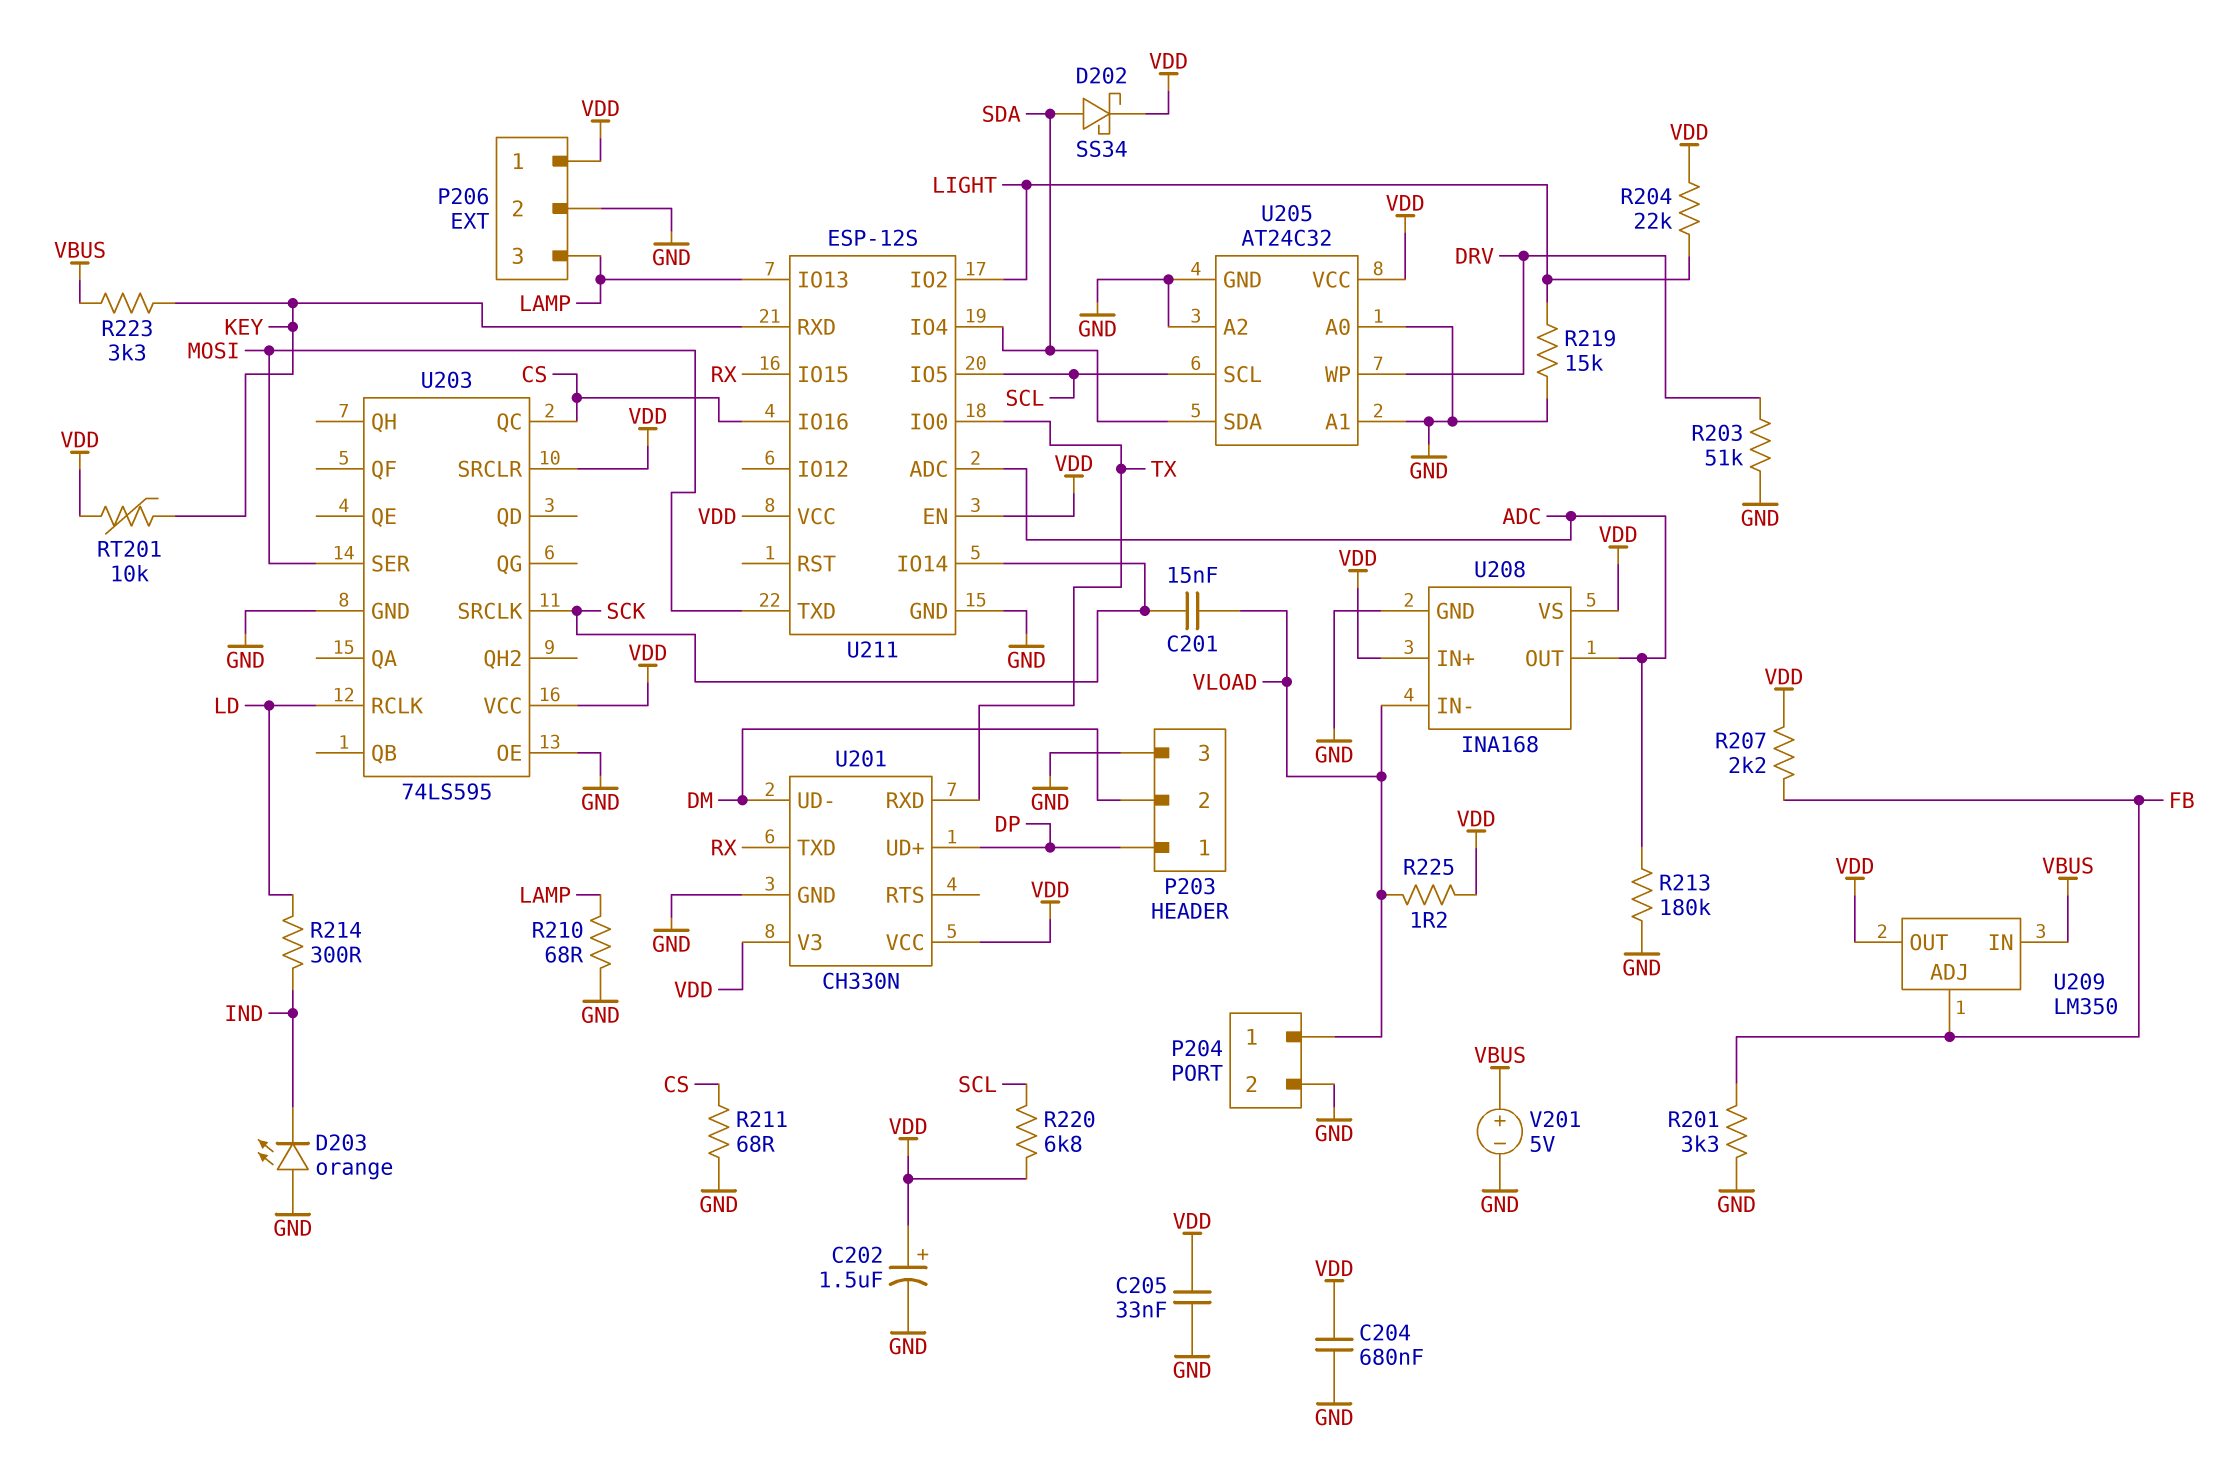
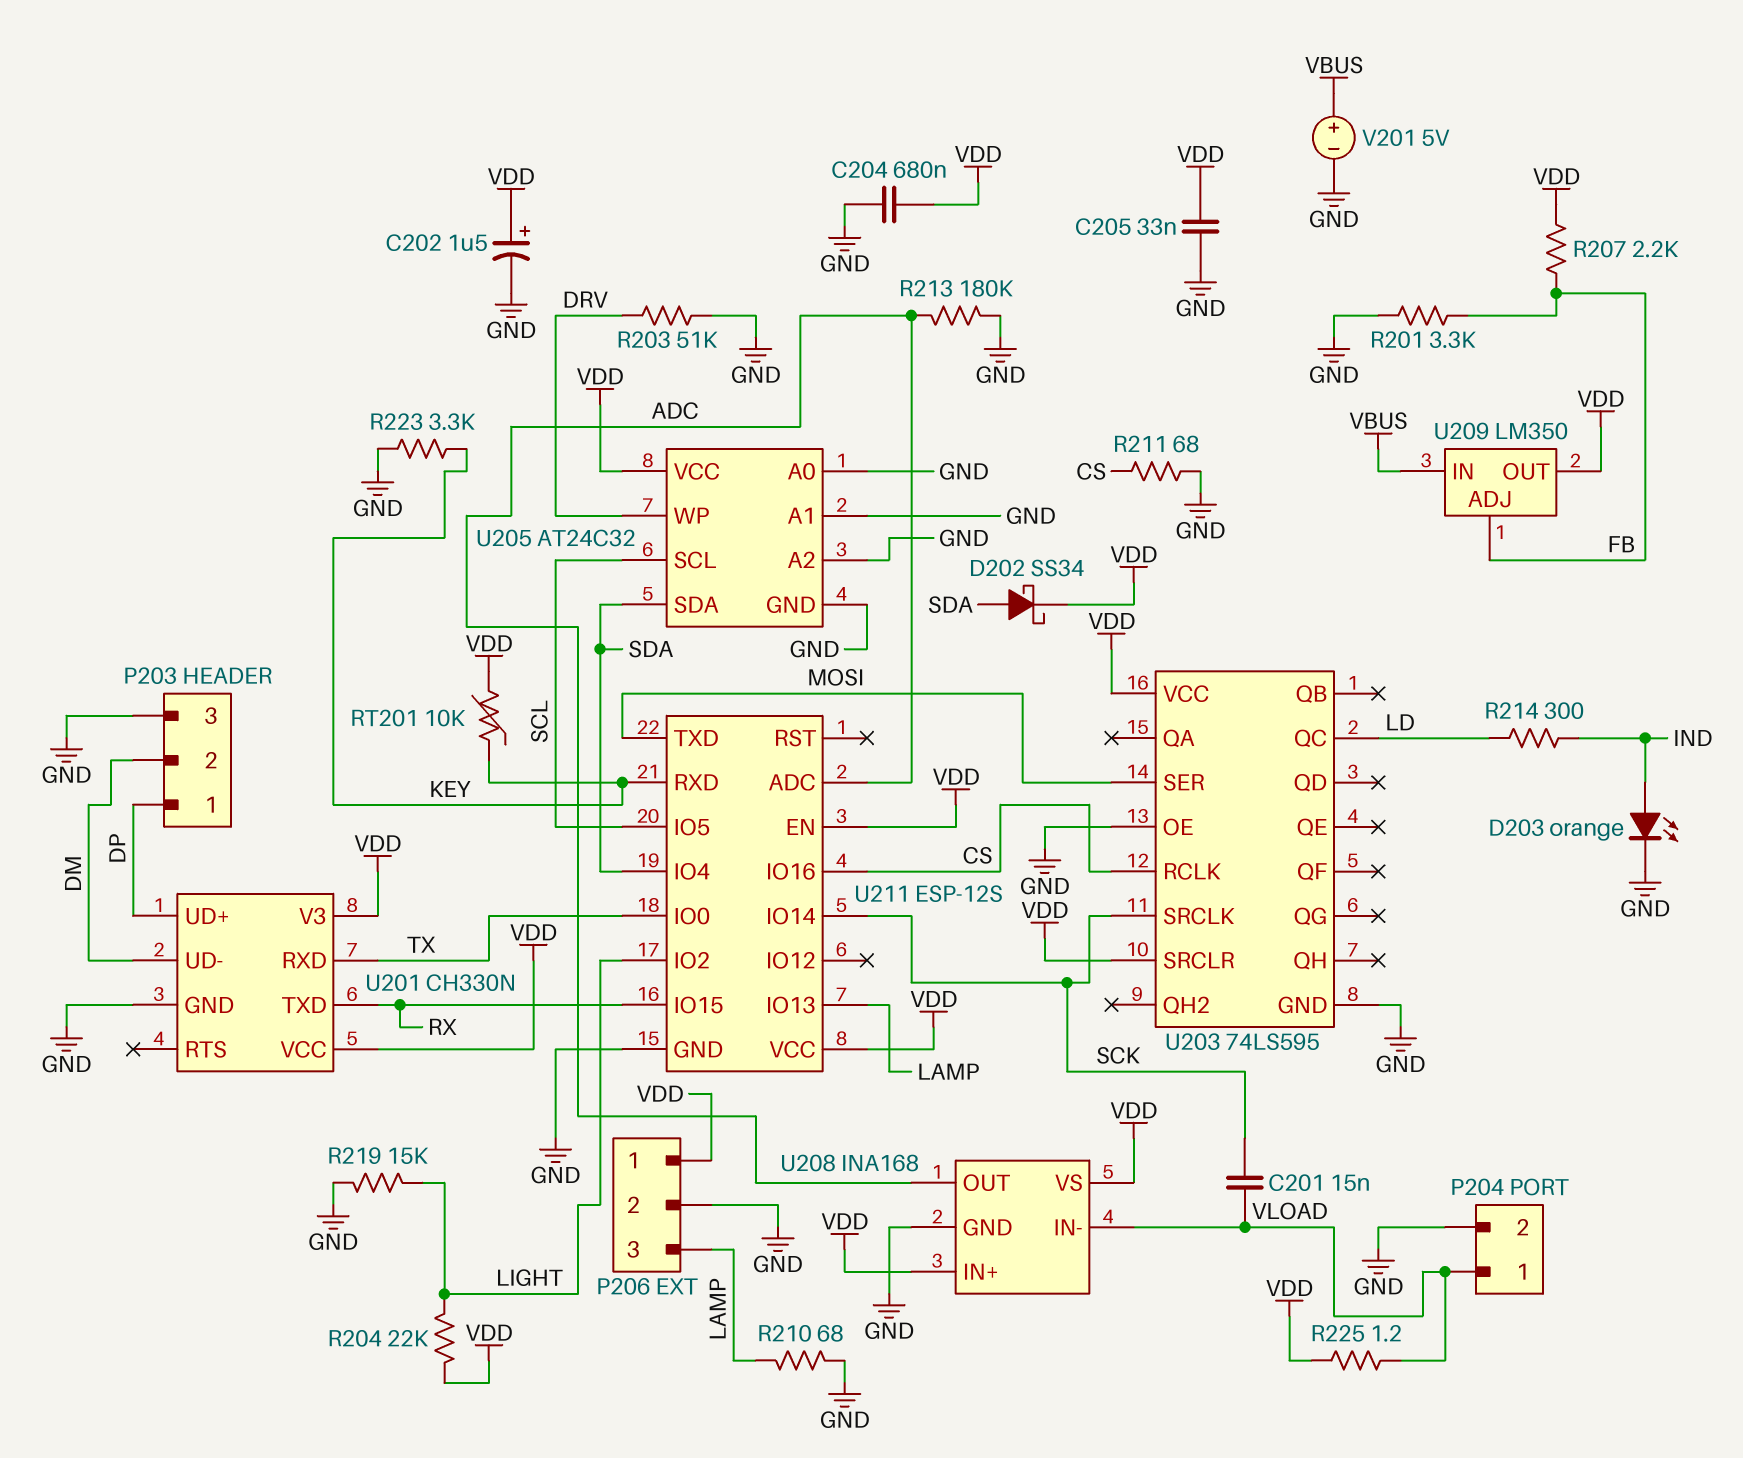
D203: LED orange (A GND, K IND) -> LED orange (A IND, K GND)
R220: 6.8k (SCL, VDD) -> none
R223: 3.3k (KEY, VBUS) -> 3.3k (GND, KEY)
U203 pin QC: CS -> LD
U203 pin RCLK: LD -> CS

